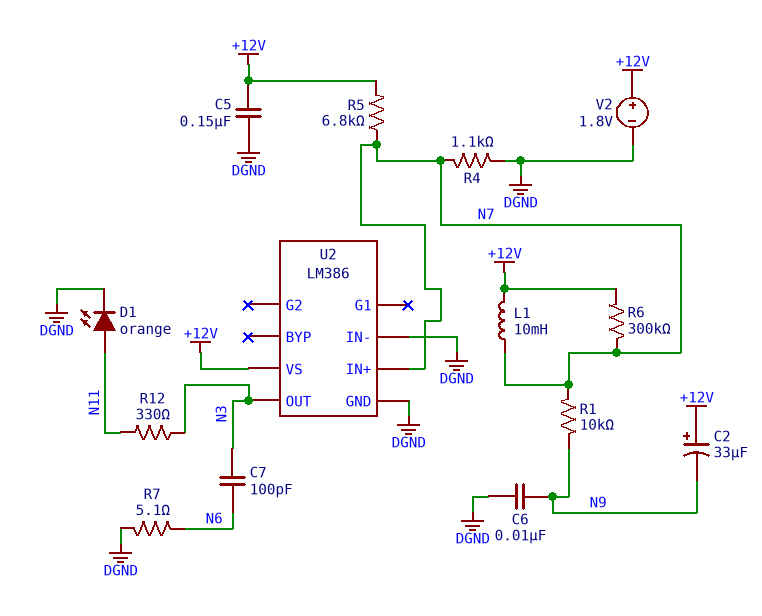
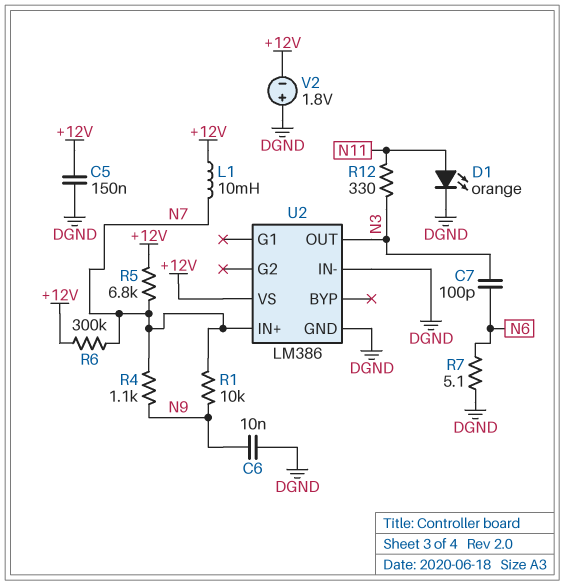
C2: 33uF (plus +12V, minus N9) -> none
R4: 1.1k (DGND, N7) -> 1.1k (N7, N9)
V2: 1.8V (plus +12V, minus DGND) -> 1.8V (plus DGND, minus +12V)

